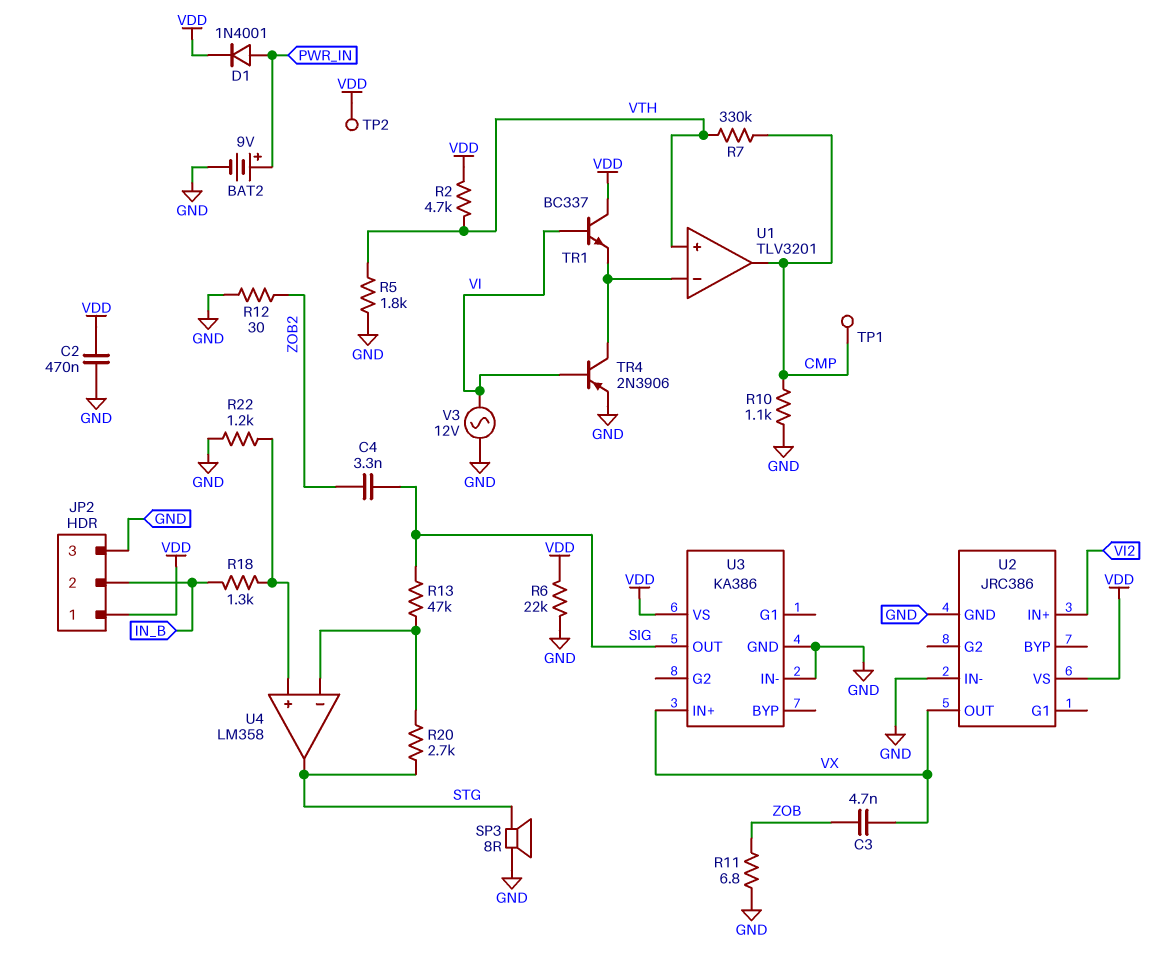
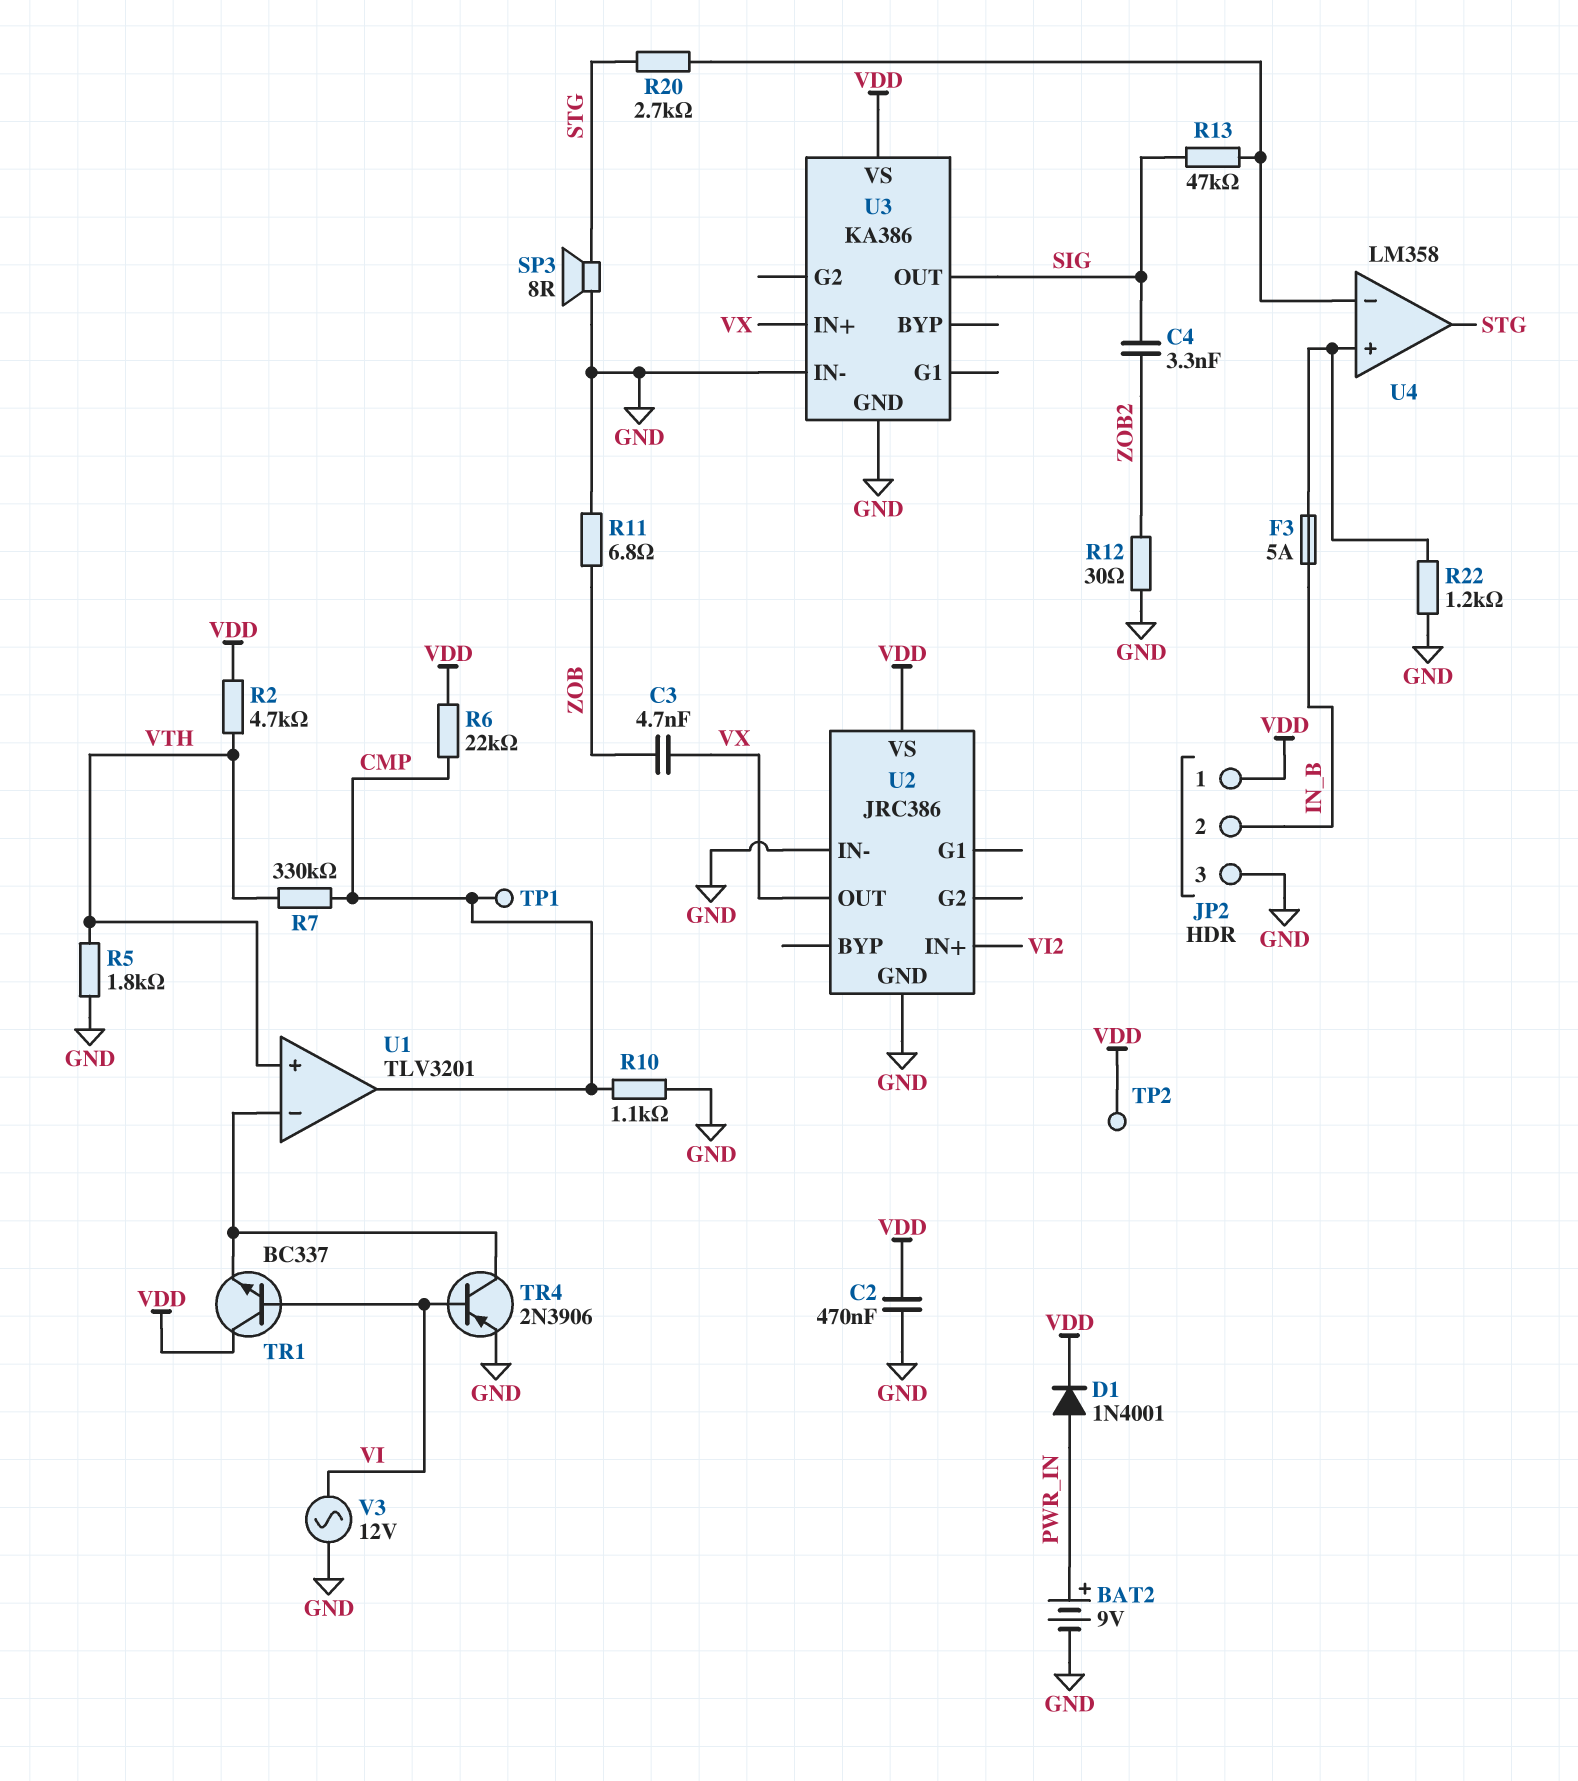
F3: none -> 5A (IN_B, U4/in+)
R6: 22k (GND, VDD) -> 22k (CMP, VDD)
R18: 1.3k (IN_B, U4/in+) -> none

